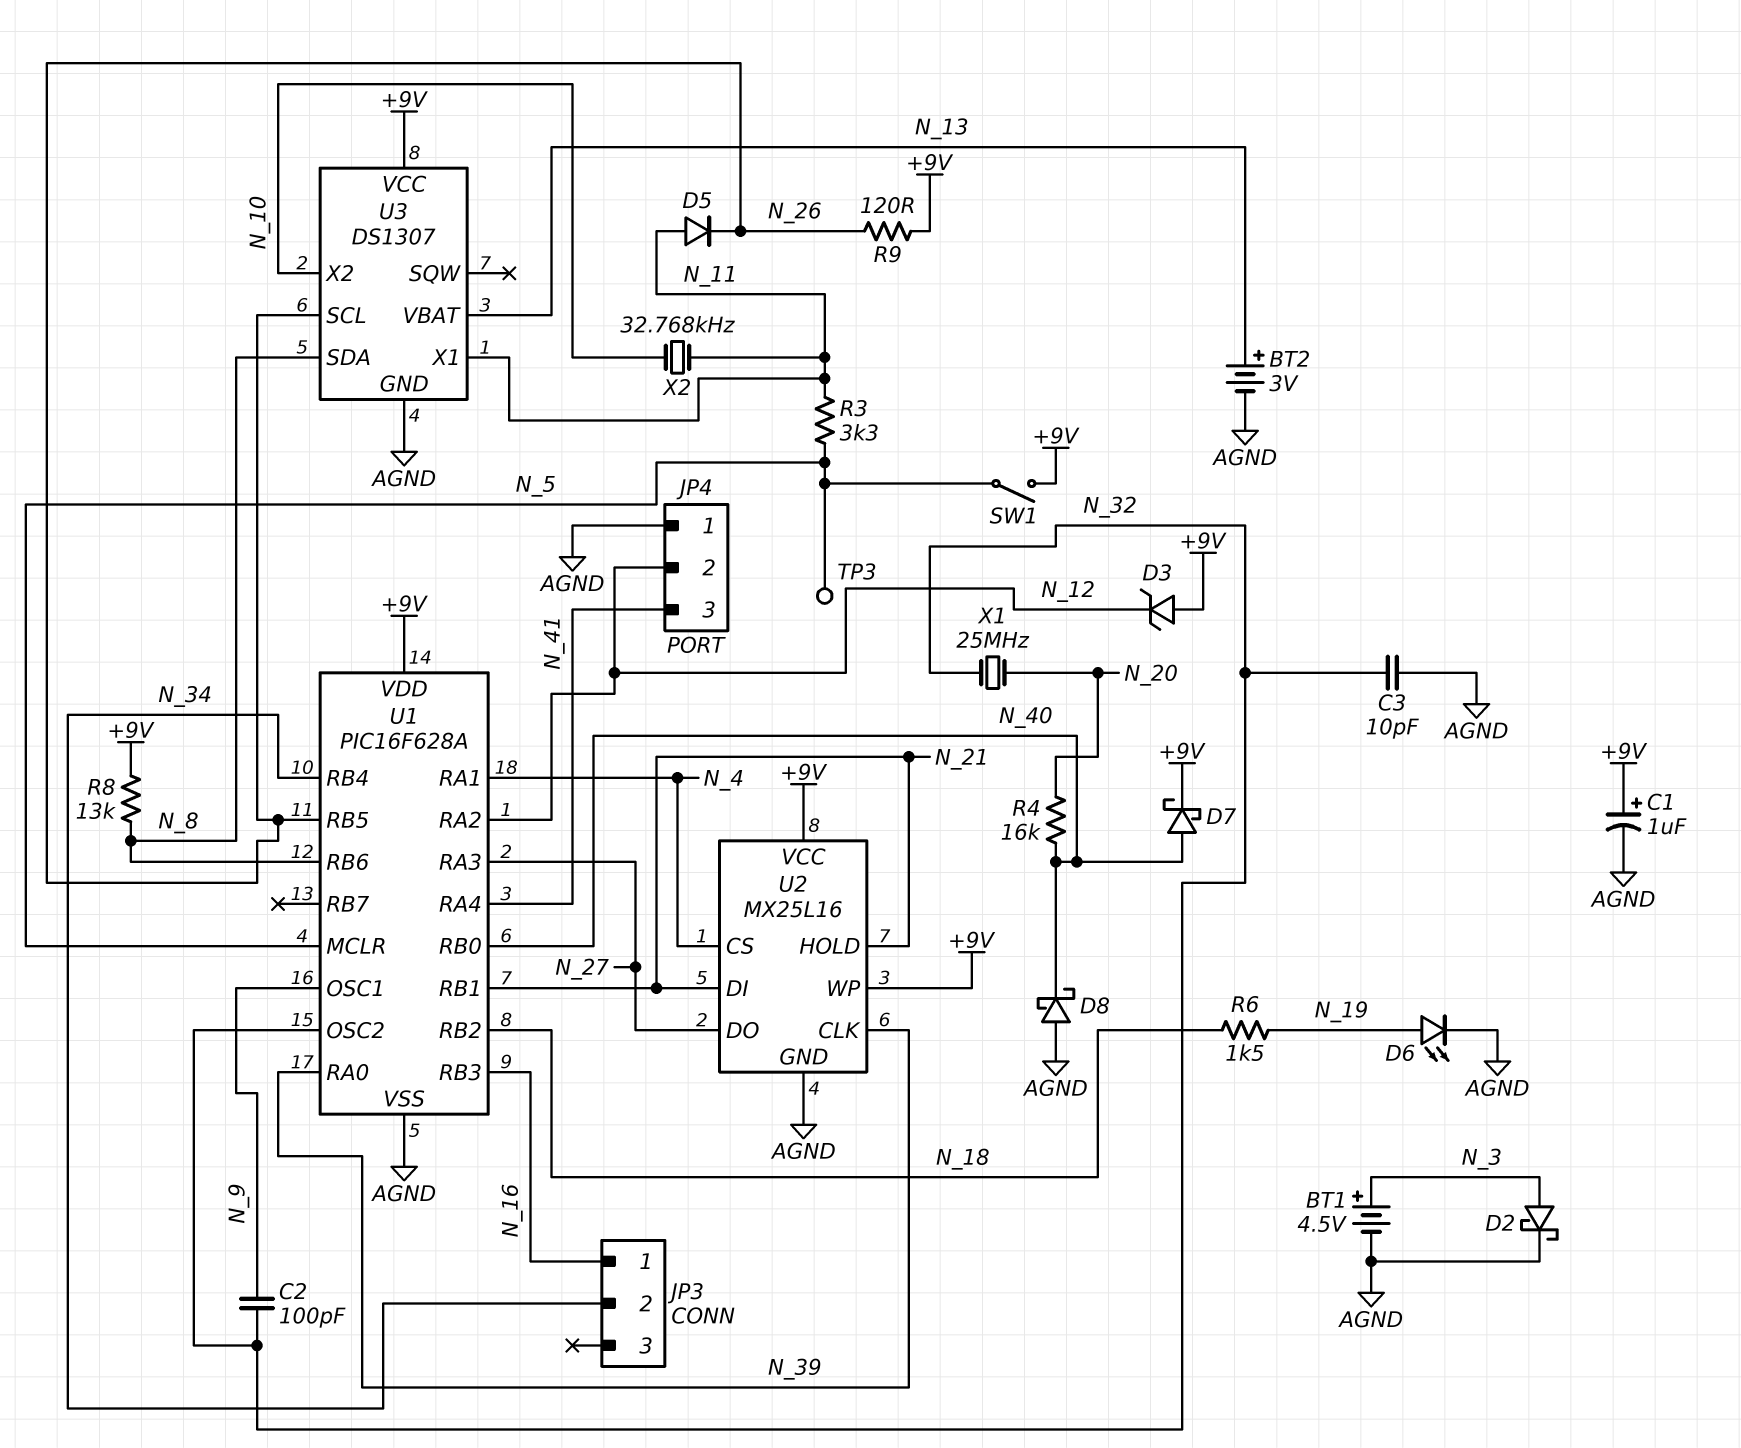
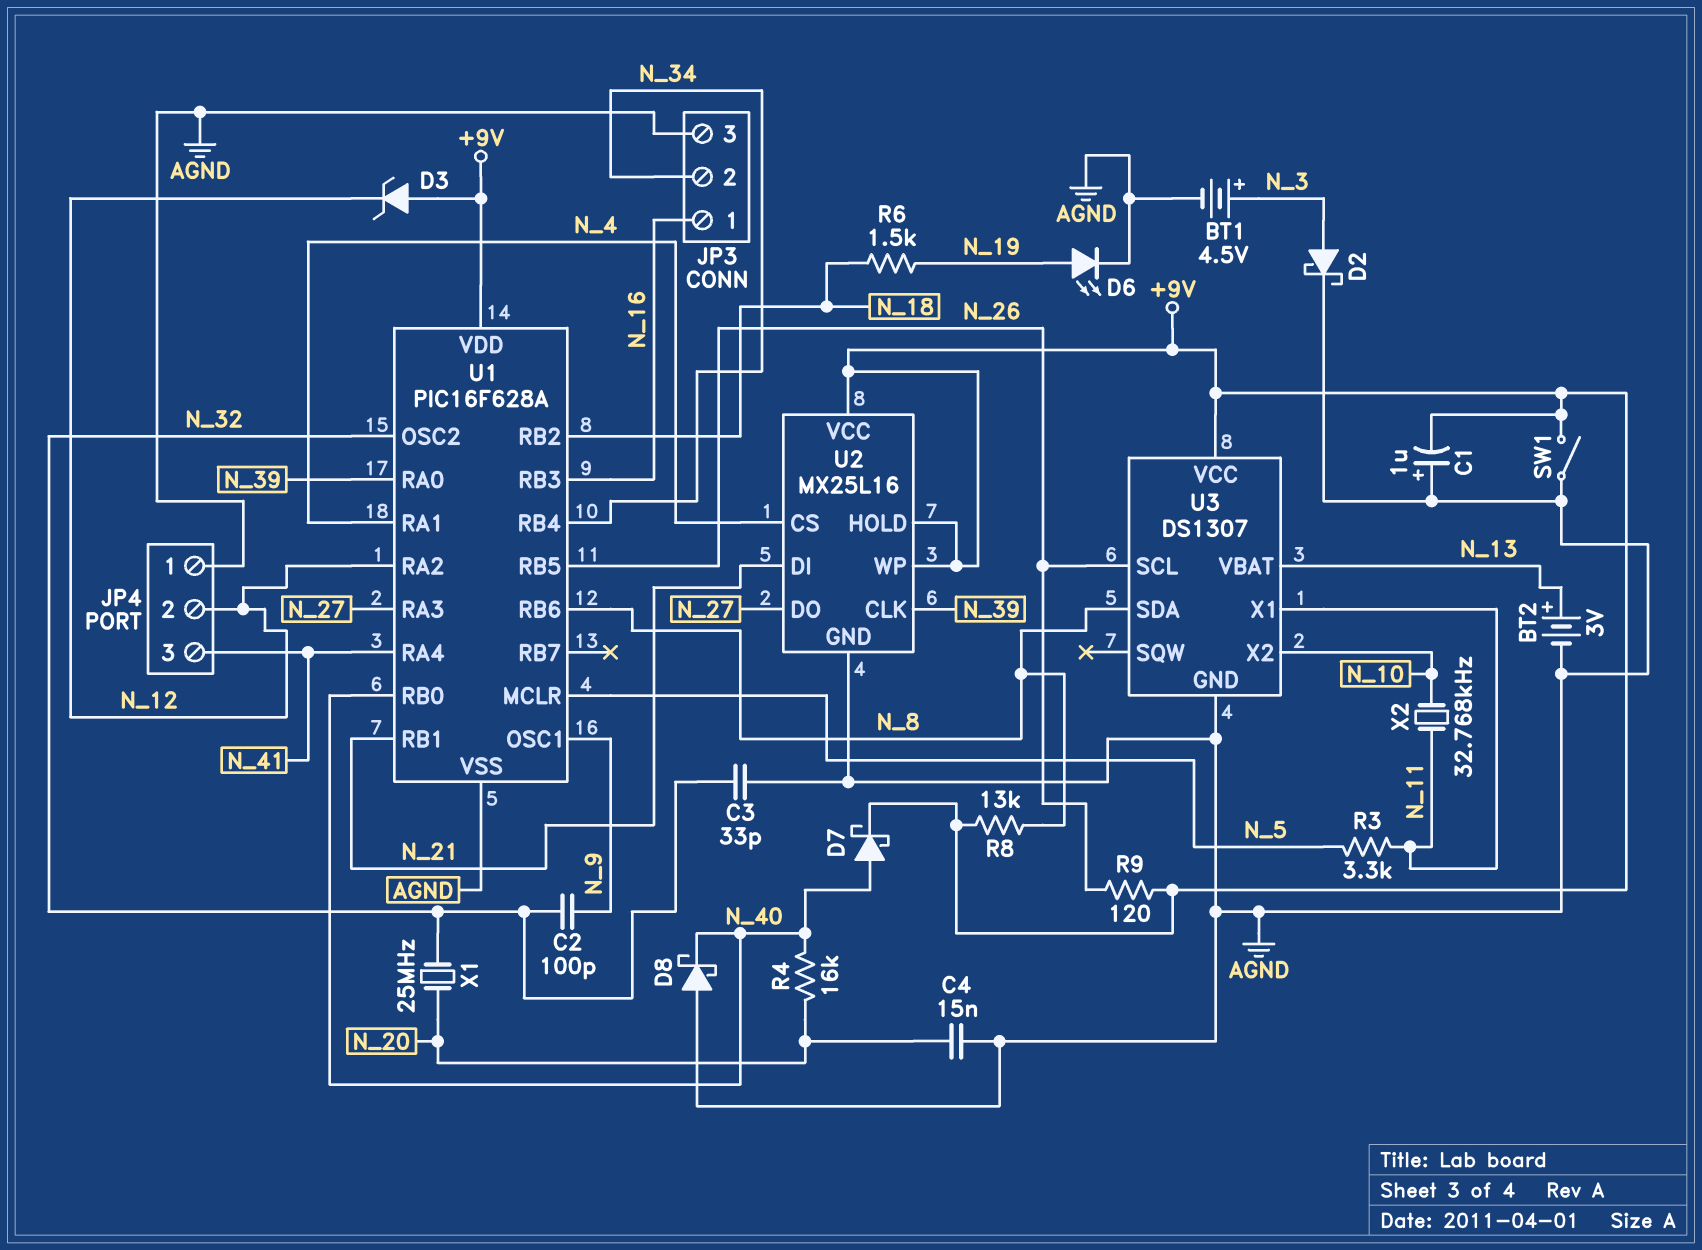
C1: 1uF (plus +9V, minus AGND) -> 1uF (plus AGND, minus +9V)
C3: 10pF (AGND, N_32) -> 33pF (AGND, N_32)
C4: none -> 15nF (AGND, N_20)
D5: diode (A N_11, K N_26) -> none
JP3 pin 3: none -> AGND
SW1: switch (+9V, N_5) -> switch (+9V, AGND)
TP3: test point (N_5) -> none
U2 pin HOLD: N_21 -> +9V

